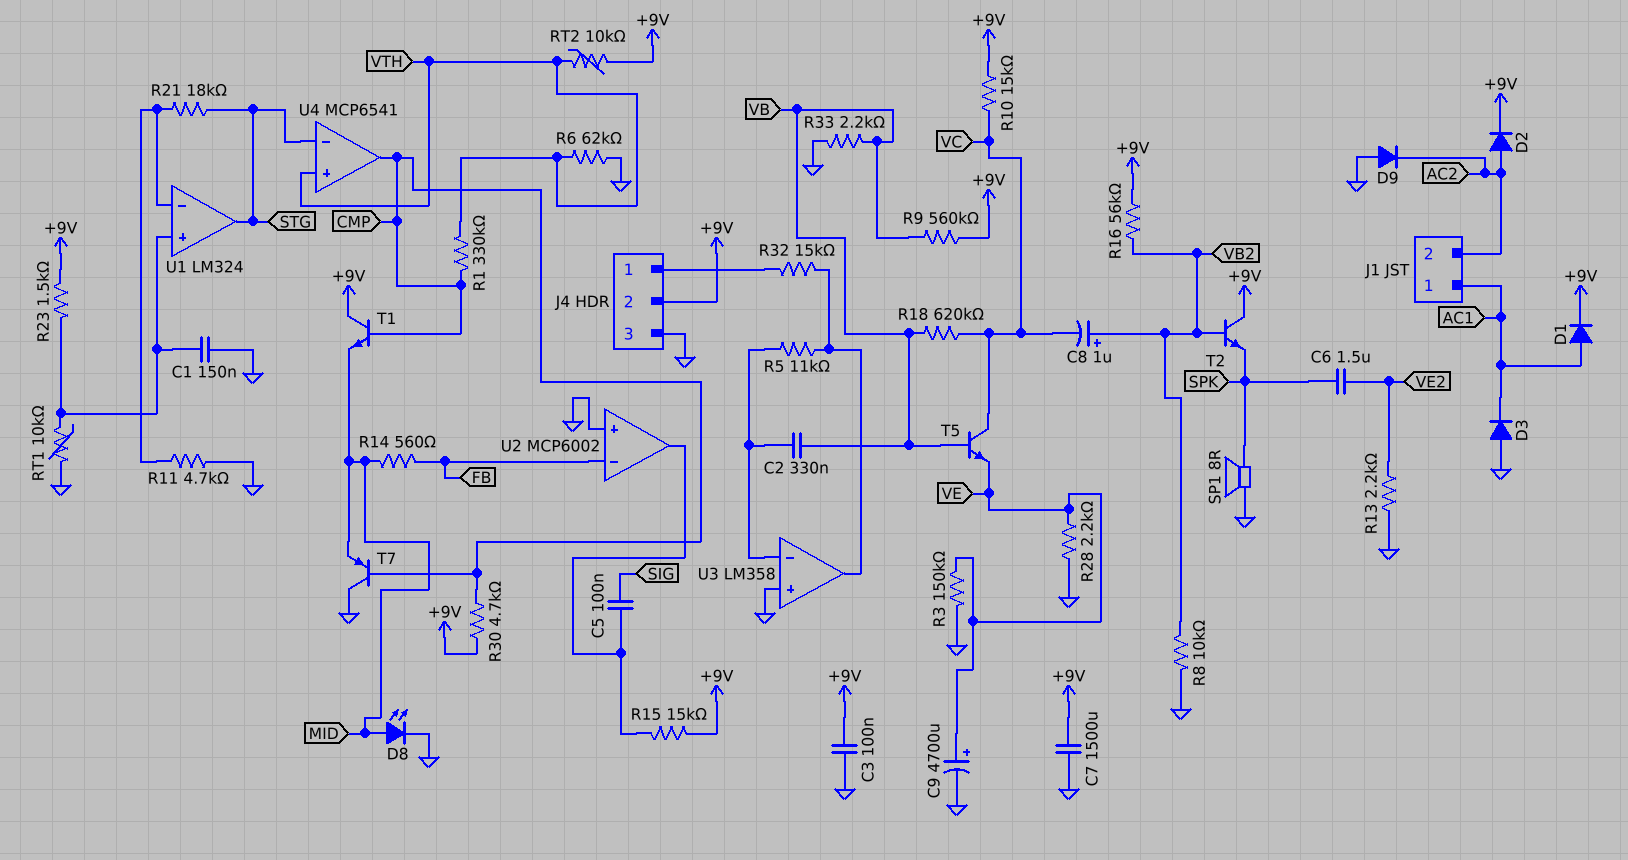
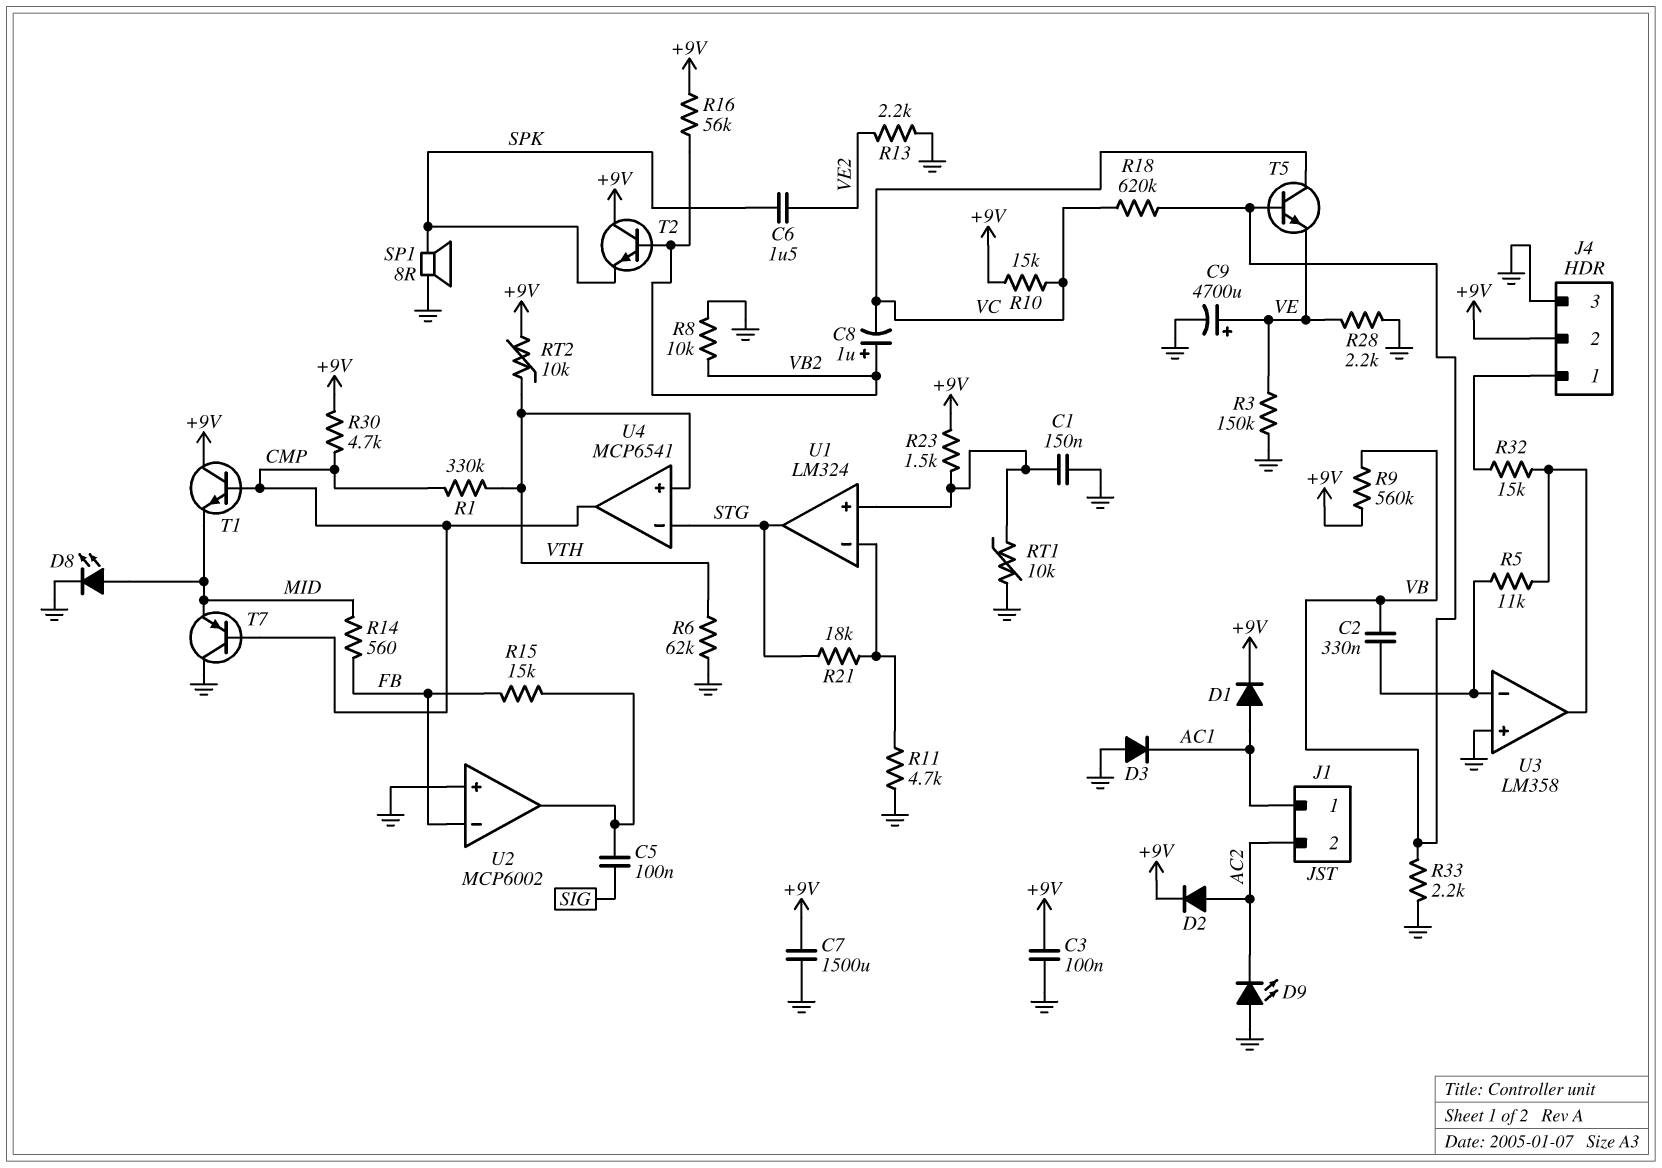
D9: diode (A GND, K AC2) -> LED (A GND, K AC2)
R15: 15k (+9V, U2/out) -> 15k (FB, U2/out)

